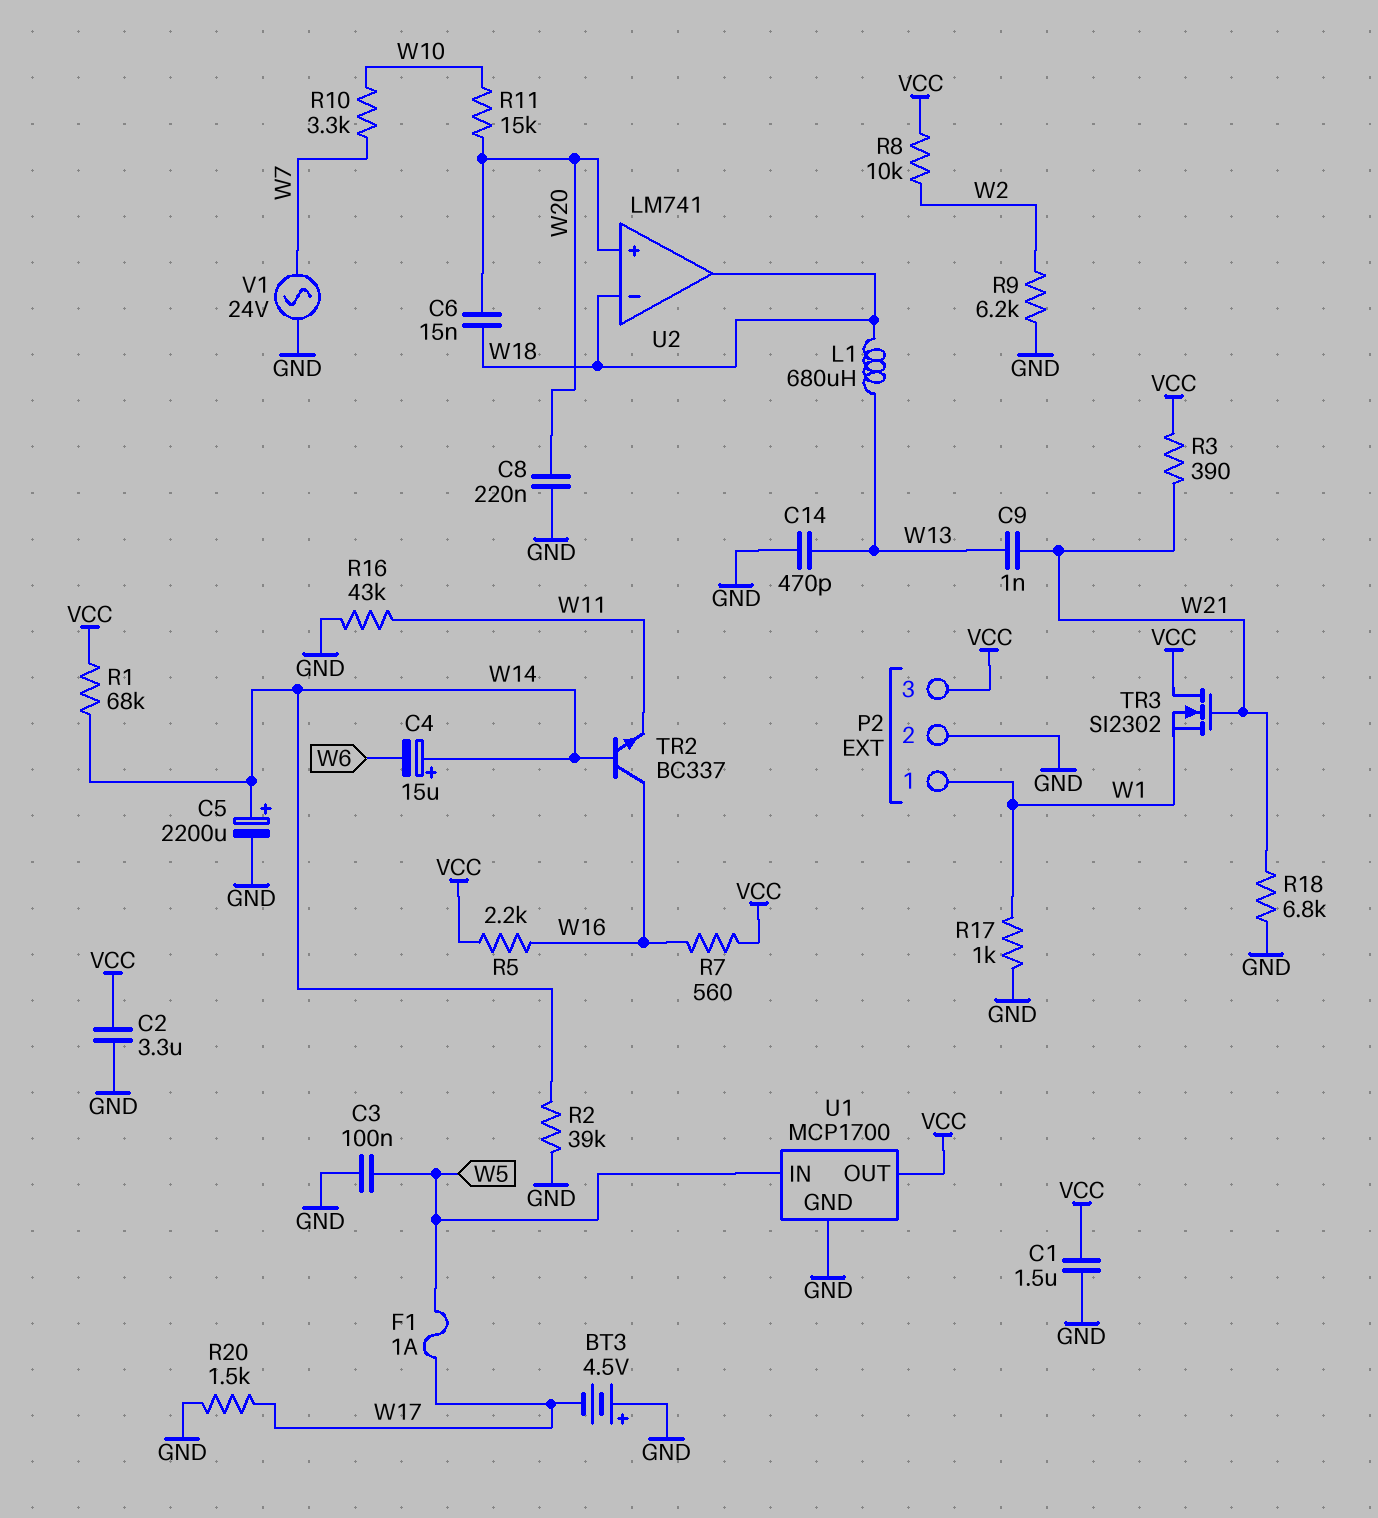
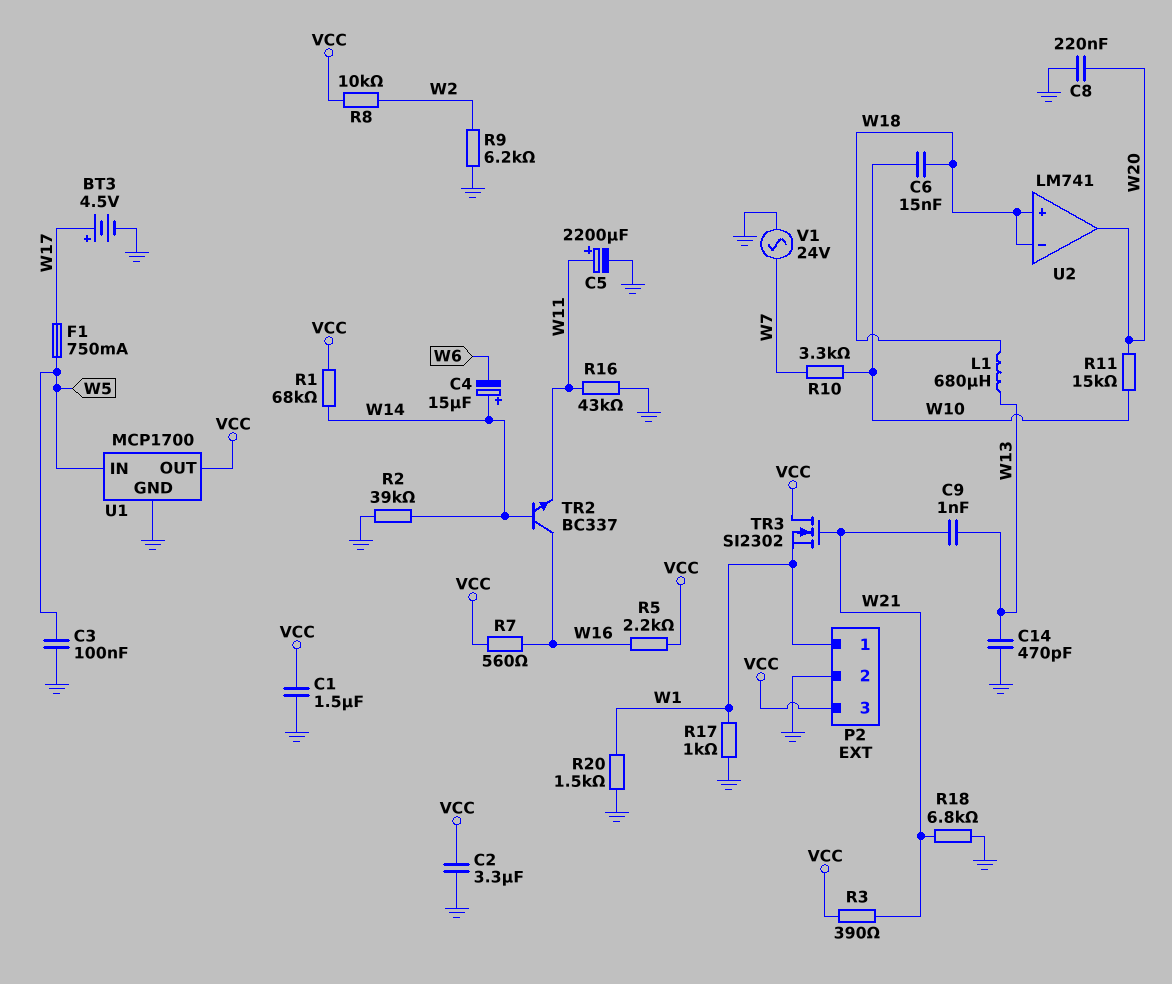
BT3: 4.5V (plus GND, minus W17) -> 4.5V (plus W17, minus GND)
C5: 2200uF (plus W14, minus GND) -> 2200uF (plus W11, minus GND)
C6: 15nF (W18, W20) -> 15nF (W10, W18)
F1: 1A (W5, W17) -> 750mA (W5, W17)
R20: 1.5k (GND, W17) -> 1.5k (GND, W1)
U2 pin in+: W20 -> W18
U2 pin out: W18 -> W20

